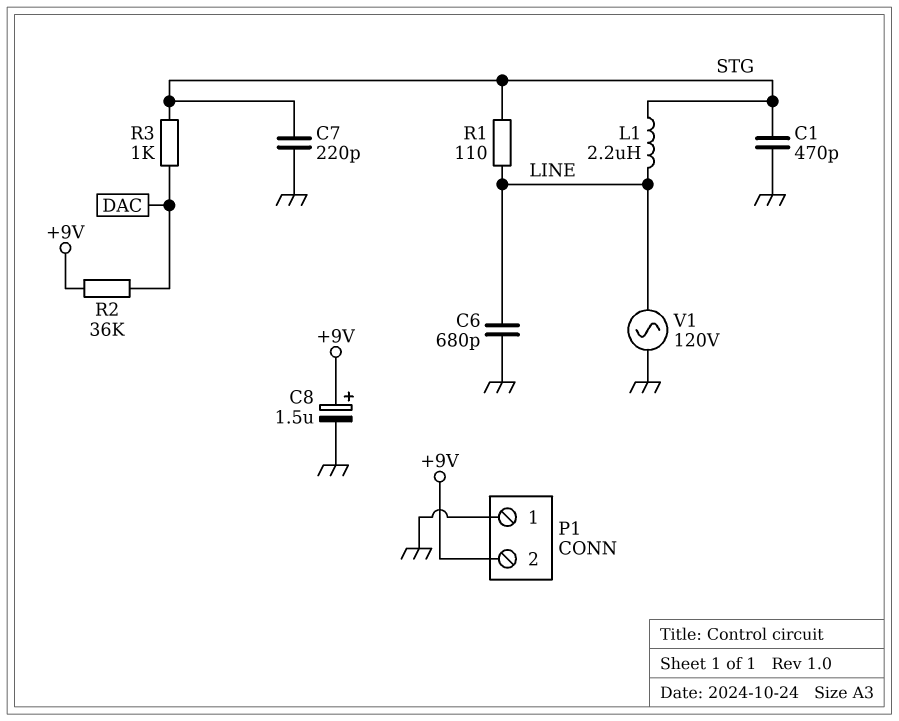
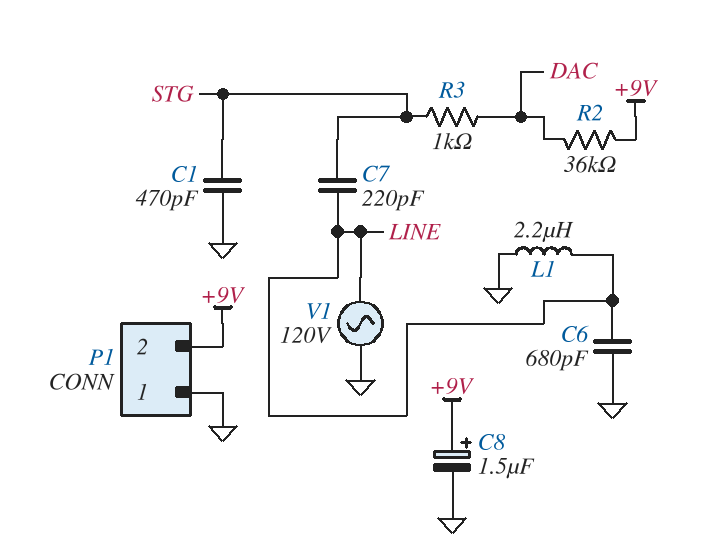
C7: 220pF (GND, STG) -> 220pF (LINE, STG)
L1: 2.2uH (LINE, STG) -> 2.2uH (GND, LINE)
R1: 110 (LINE, STG) -> none

